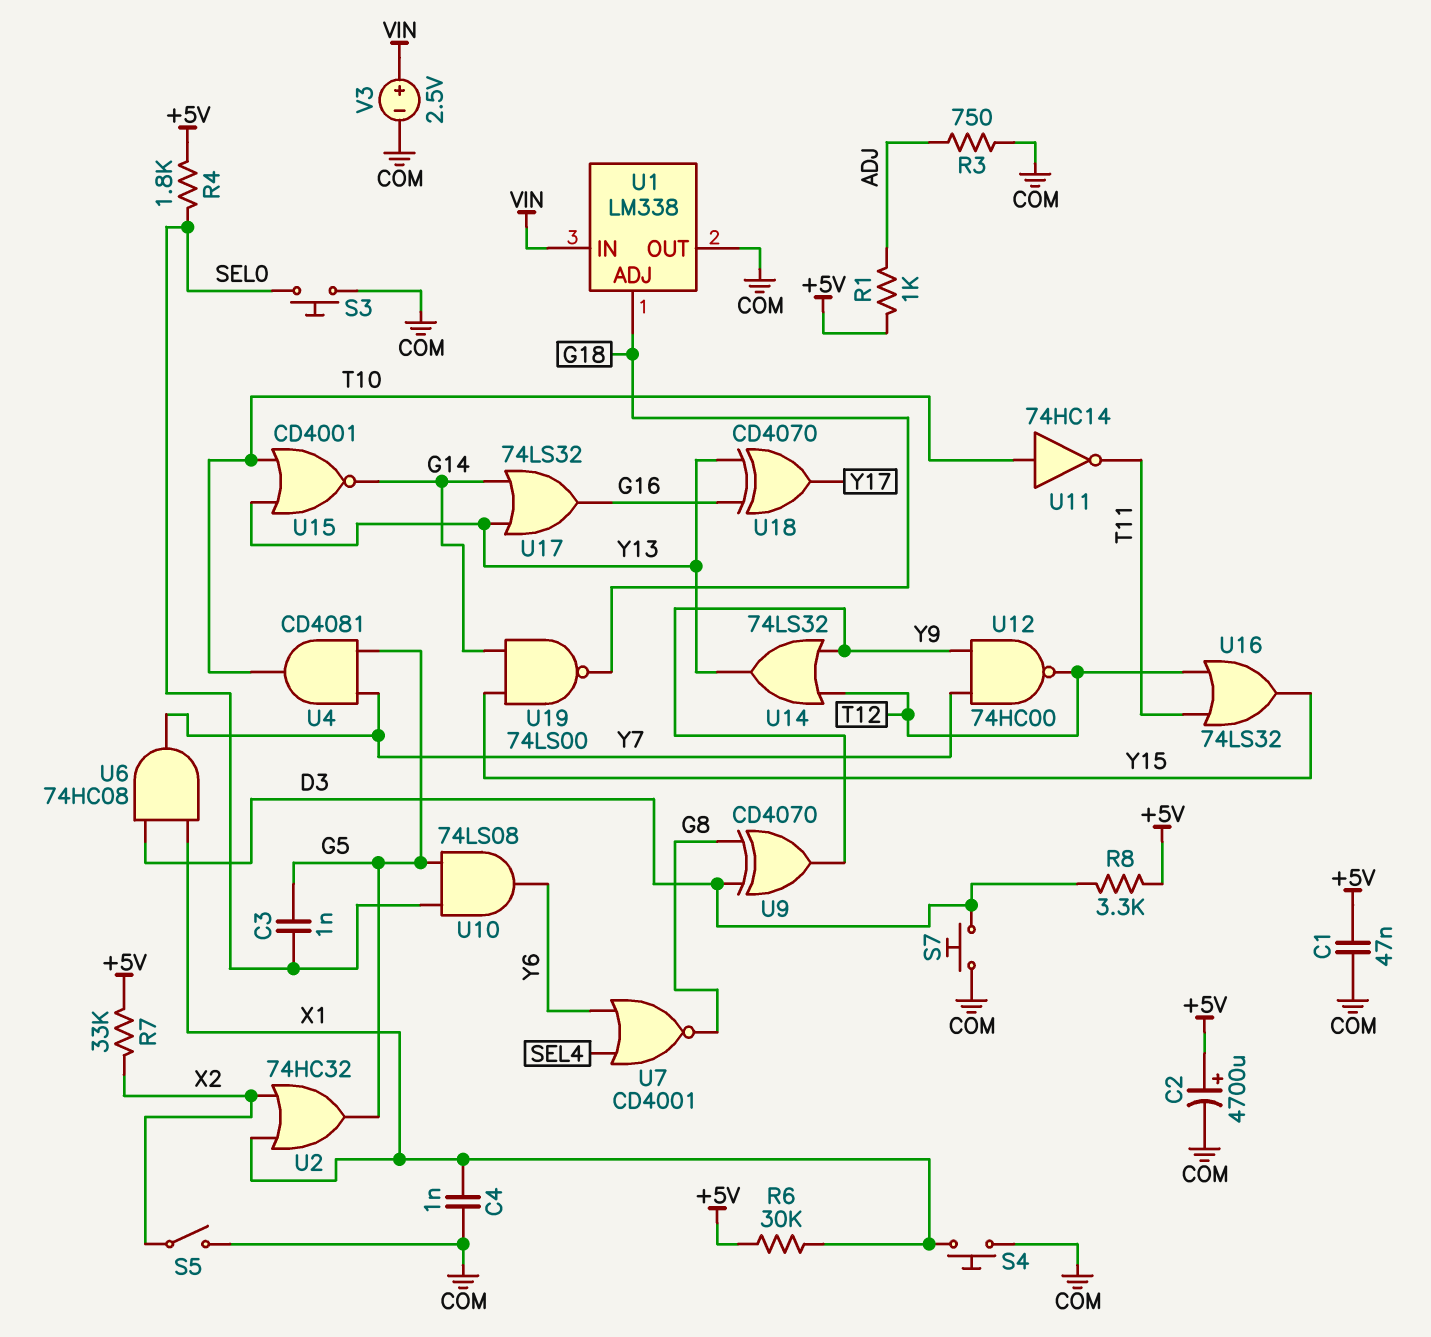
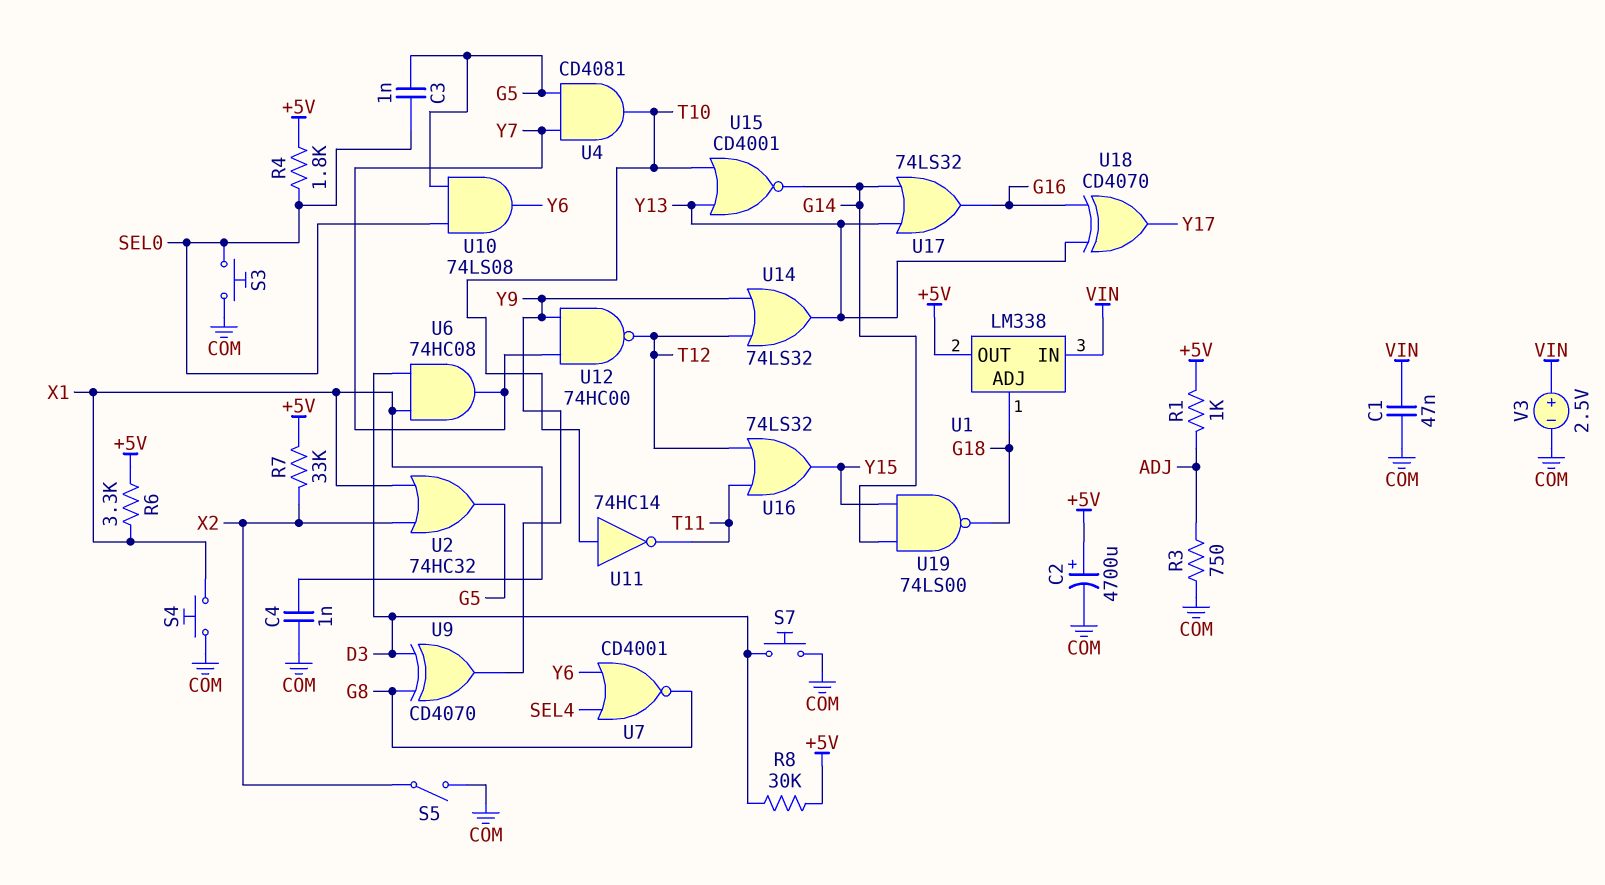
C1: 47nF (+5V, COM) -> 47nF (COM, VIN)
R6: 30k (+5V, X1) -> 3.3k (+5V, X1)
R8: 3.3k (+5V, D3) -> 30k (+5V, D3)
U1 pin OUT: COM -> +5V

